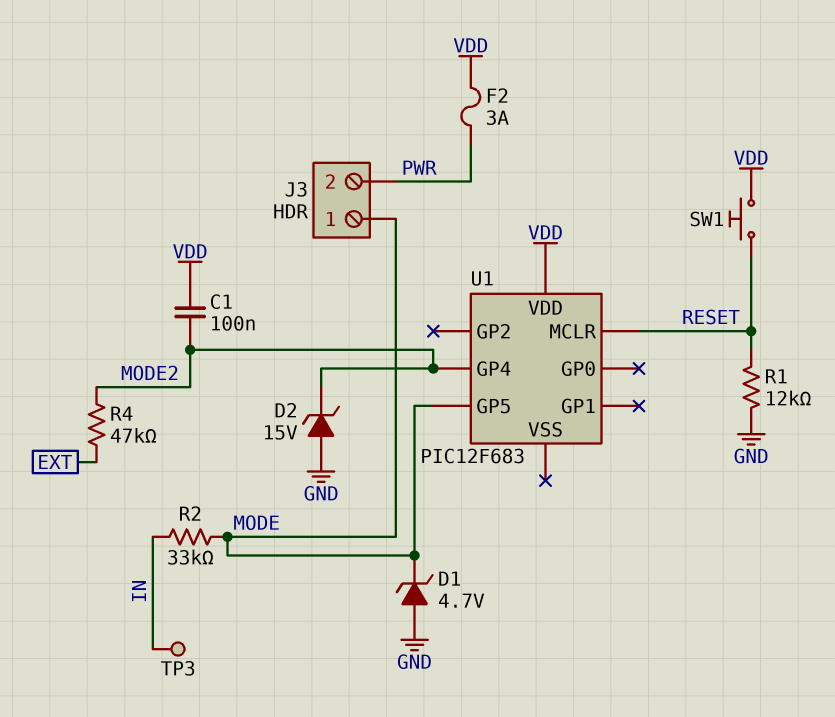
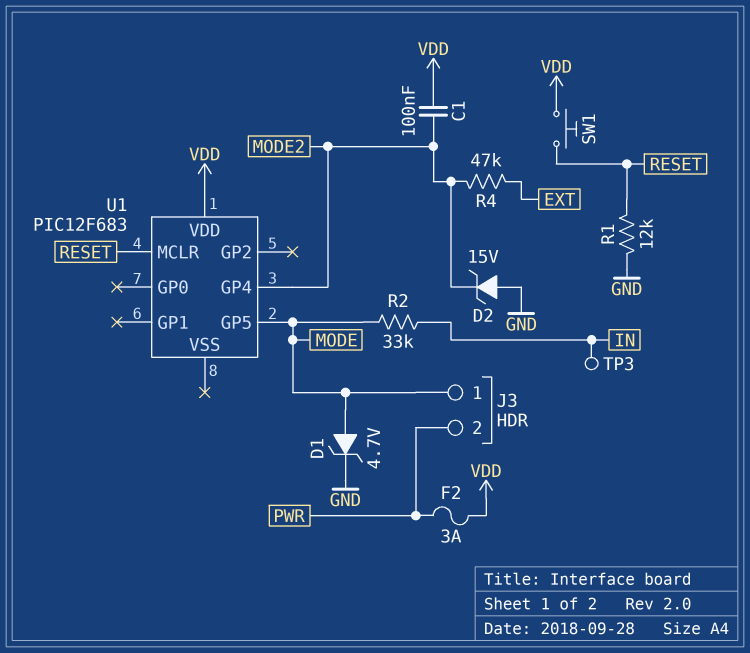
D1: zener 4.7V (A GND, K MODE) -> zener 4.7V (A MODE, K GND)

